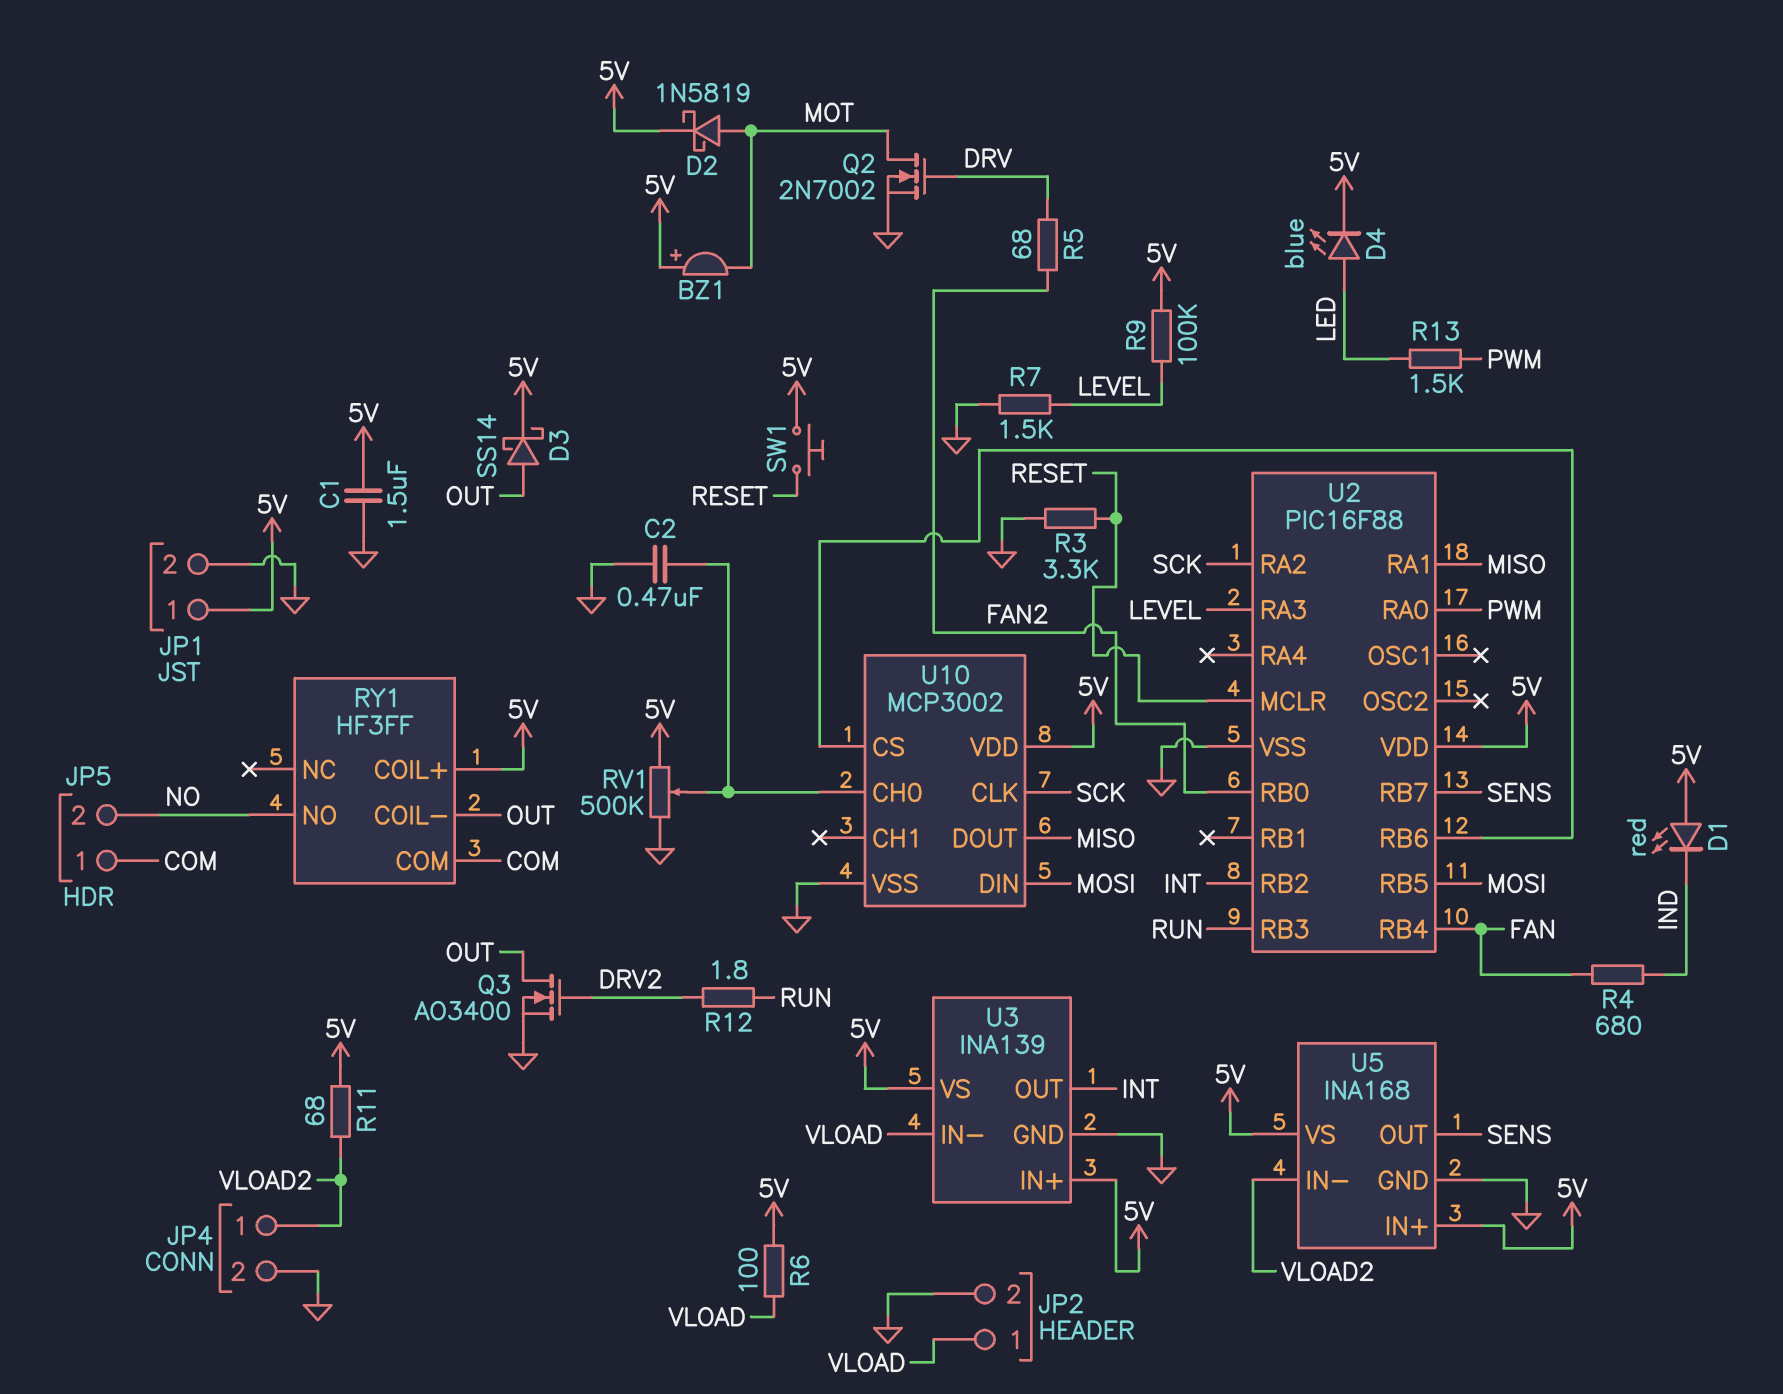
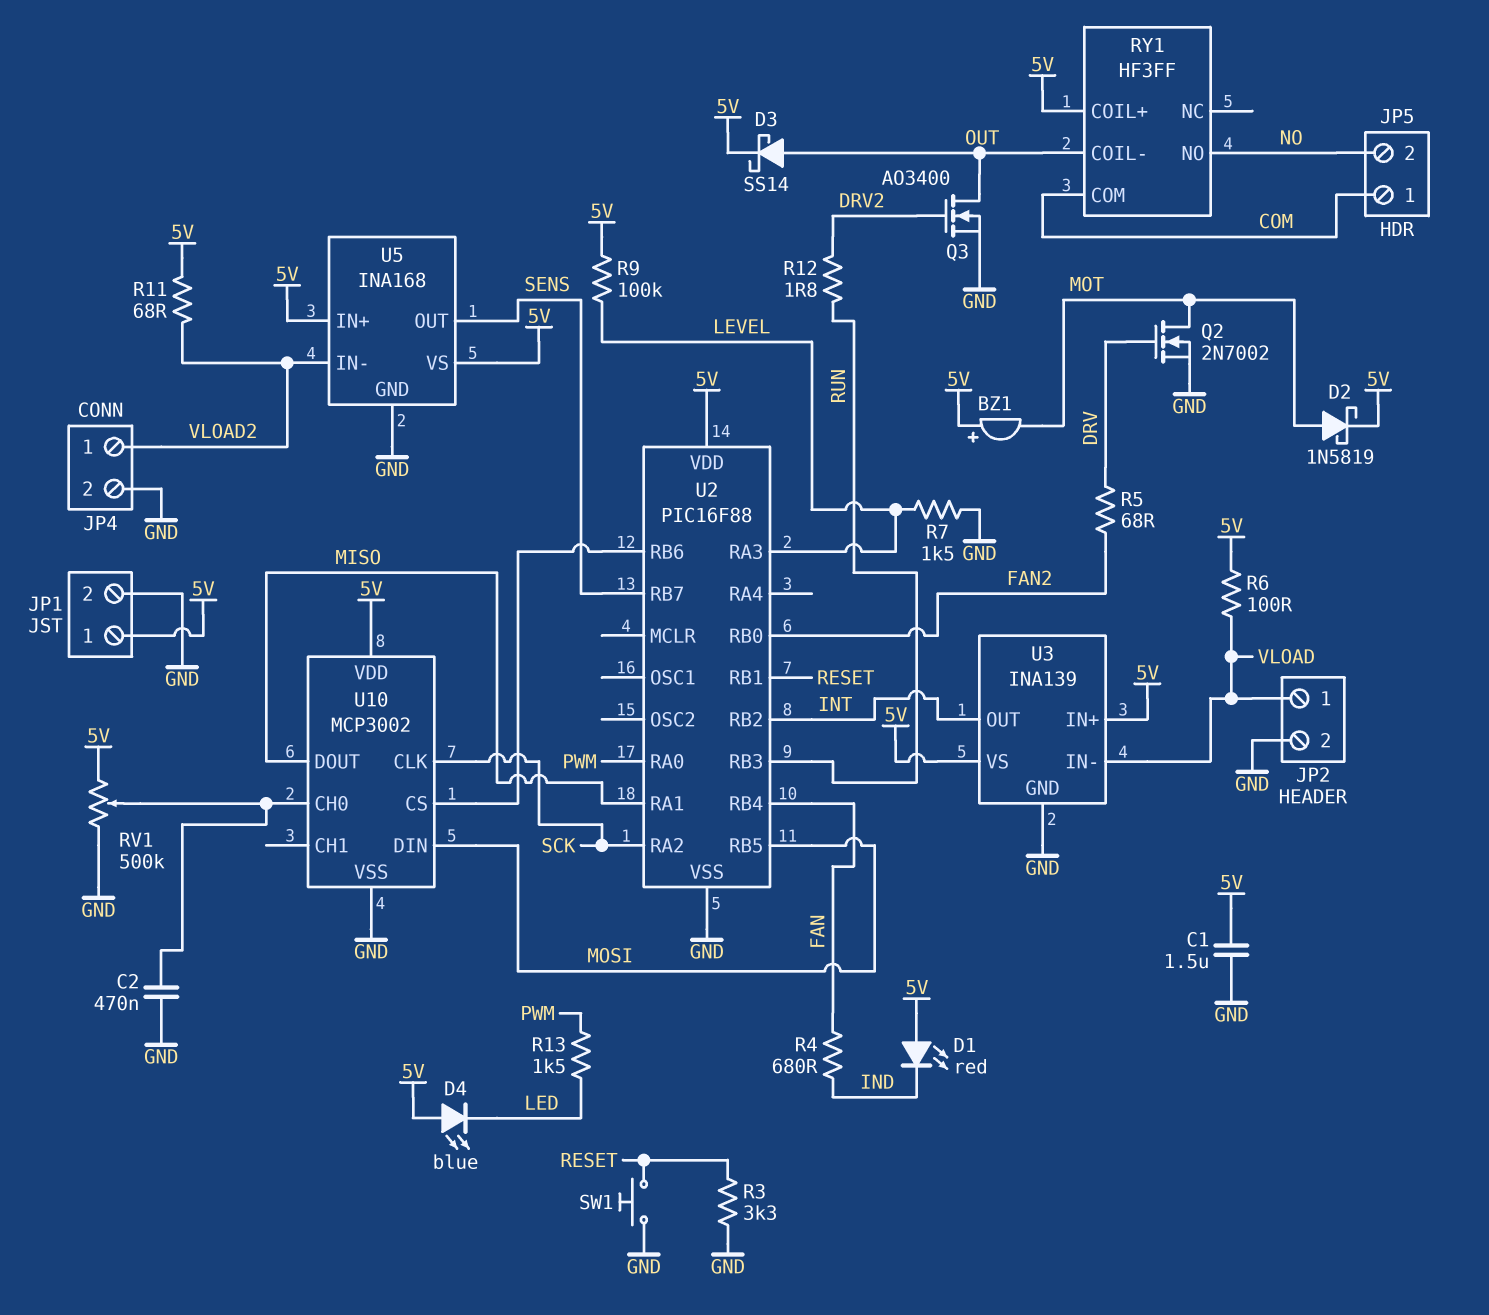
D4: LED blue (A LED, K 5V) -> LED blue (A 5V, K LED)
SW1: button (5V, RESET) -> button (GND, RESET)
U2 pin MCLR: RESET -> none
U2 pin RB1: none -> RESET

